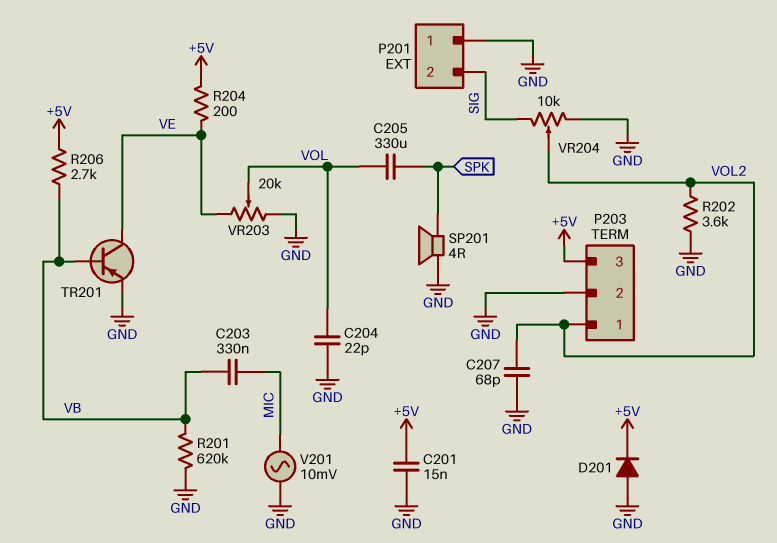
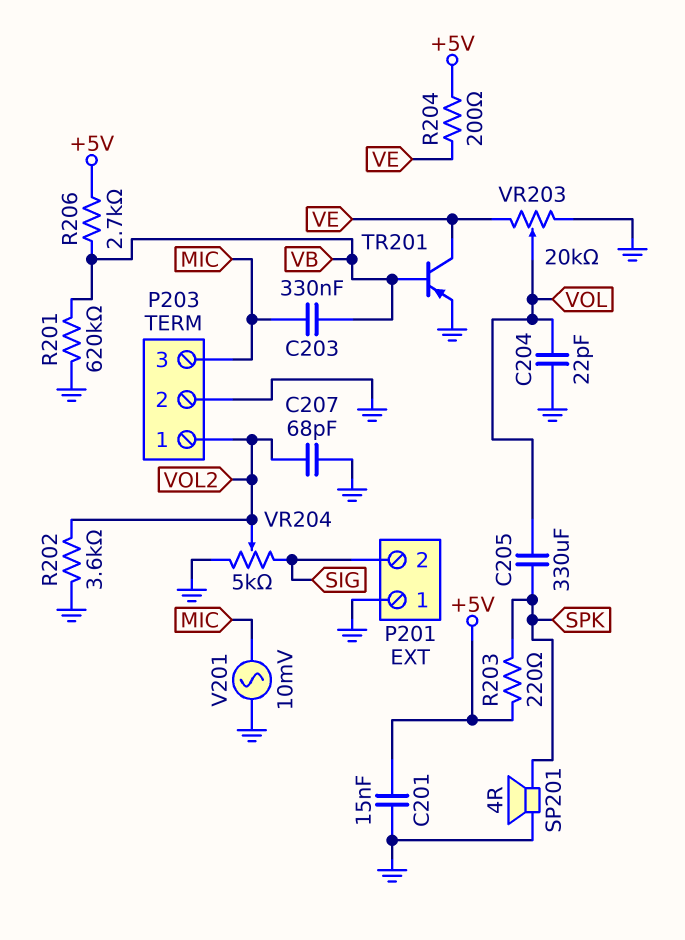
D201: diode (A GND, K +5V) -> none
P203 pin 3: +5V -> MIC
R203: none -> 220 (+5V, SPK)
VR204: 10k (GND, SIG, wiper VOL2) -> 5k (GND, SIG, wiper VOL2)

